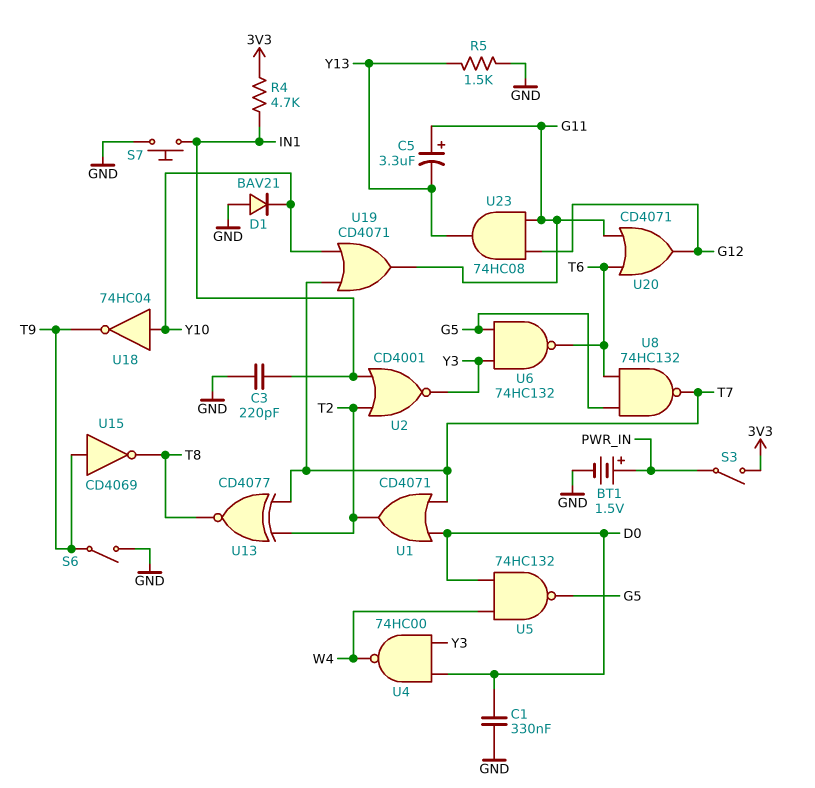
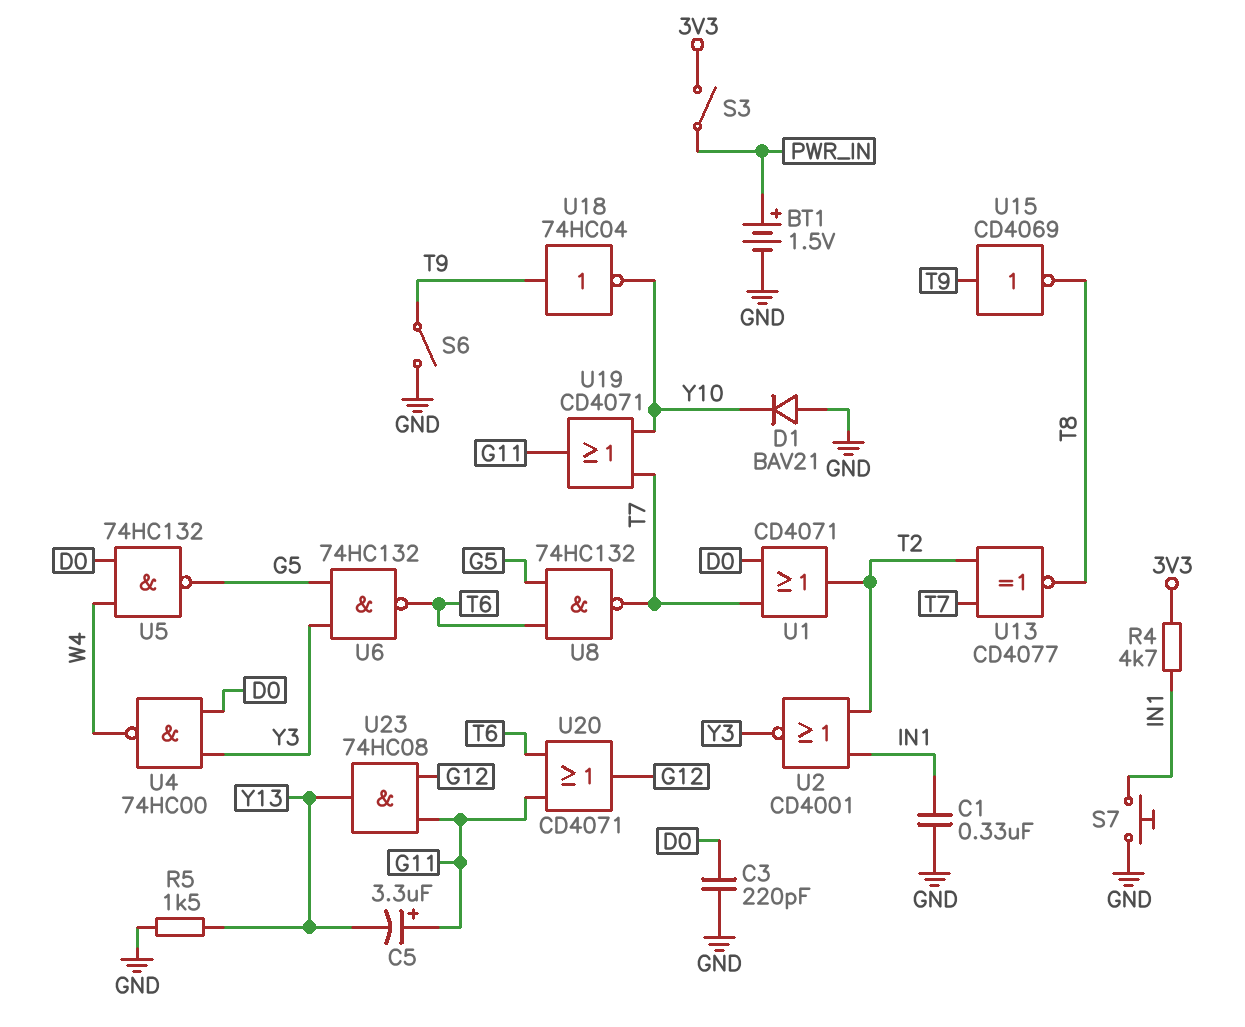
C1: 330nF (D0, GND) -> 330nF (GND, IN1)
C3: 220pF (GND, IN1) -> 220pF (D0, GND)
U18: NOT 74HC04 (in Y10, out T9) -> NOT 74HC04 (in T9, out Y10)

